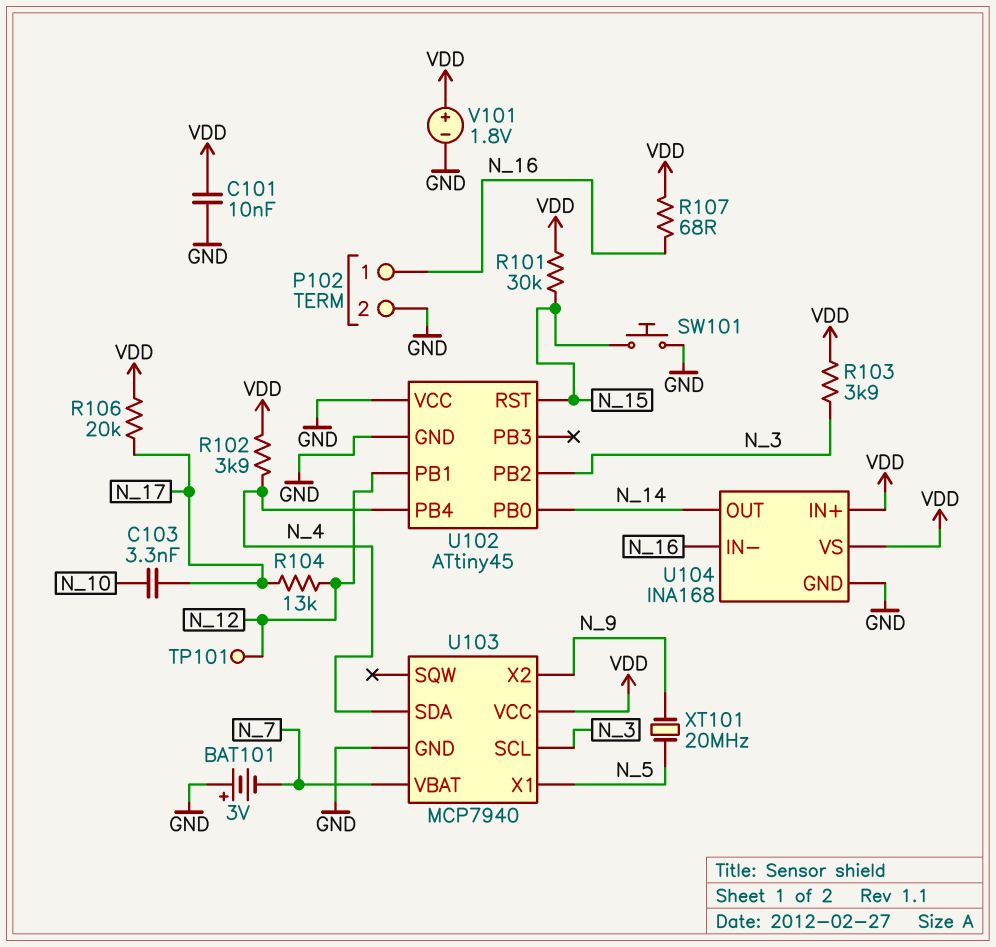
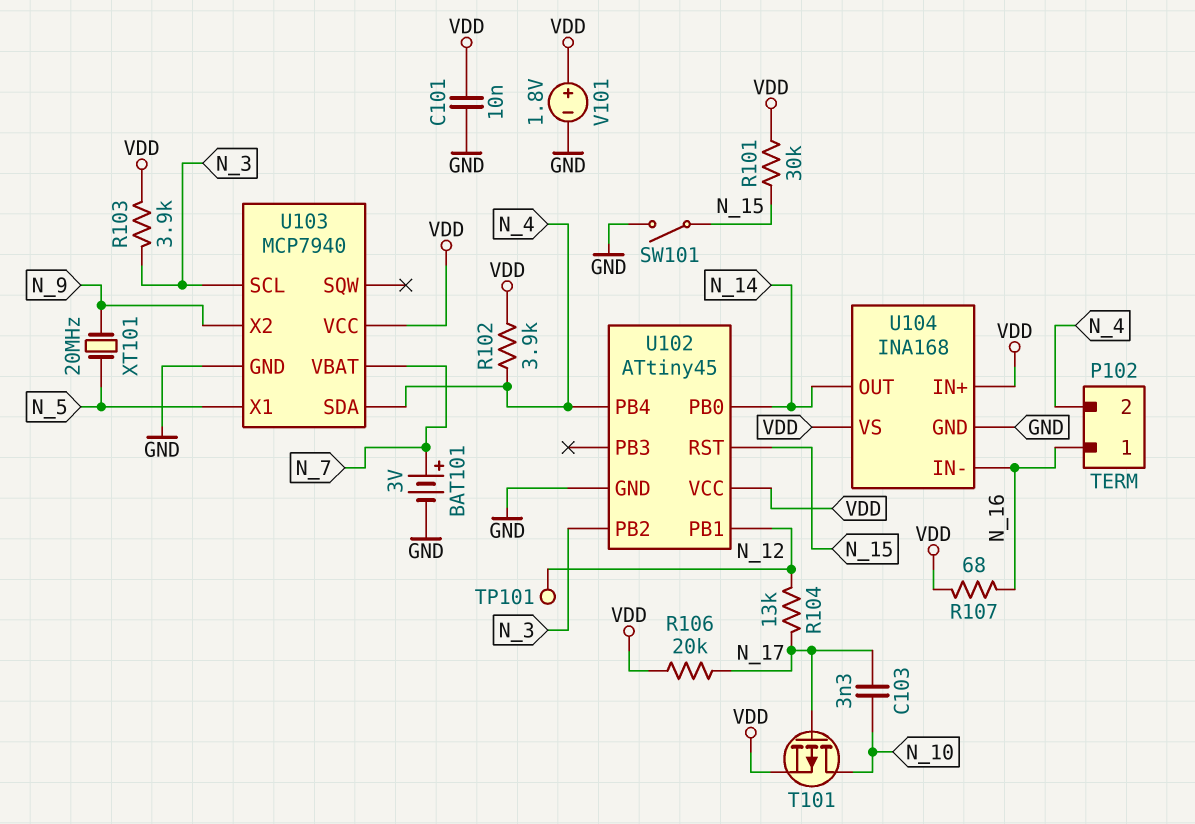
BAT101: 3V (plus GND, minus N_7) -> 3V (plus N_7, minus GND)
P102 pin 2: GND -> N_4
SW101: button (GND, N_15) -> switch (GND, N_15)
T101: none -> PMOS (G N_17, D N_10, S VDD)
U102 pin VCC: GND -> VDD

